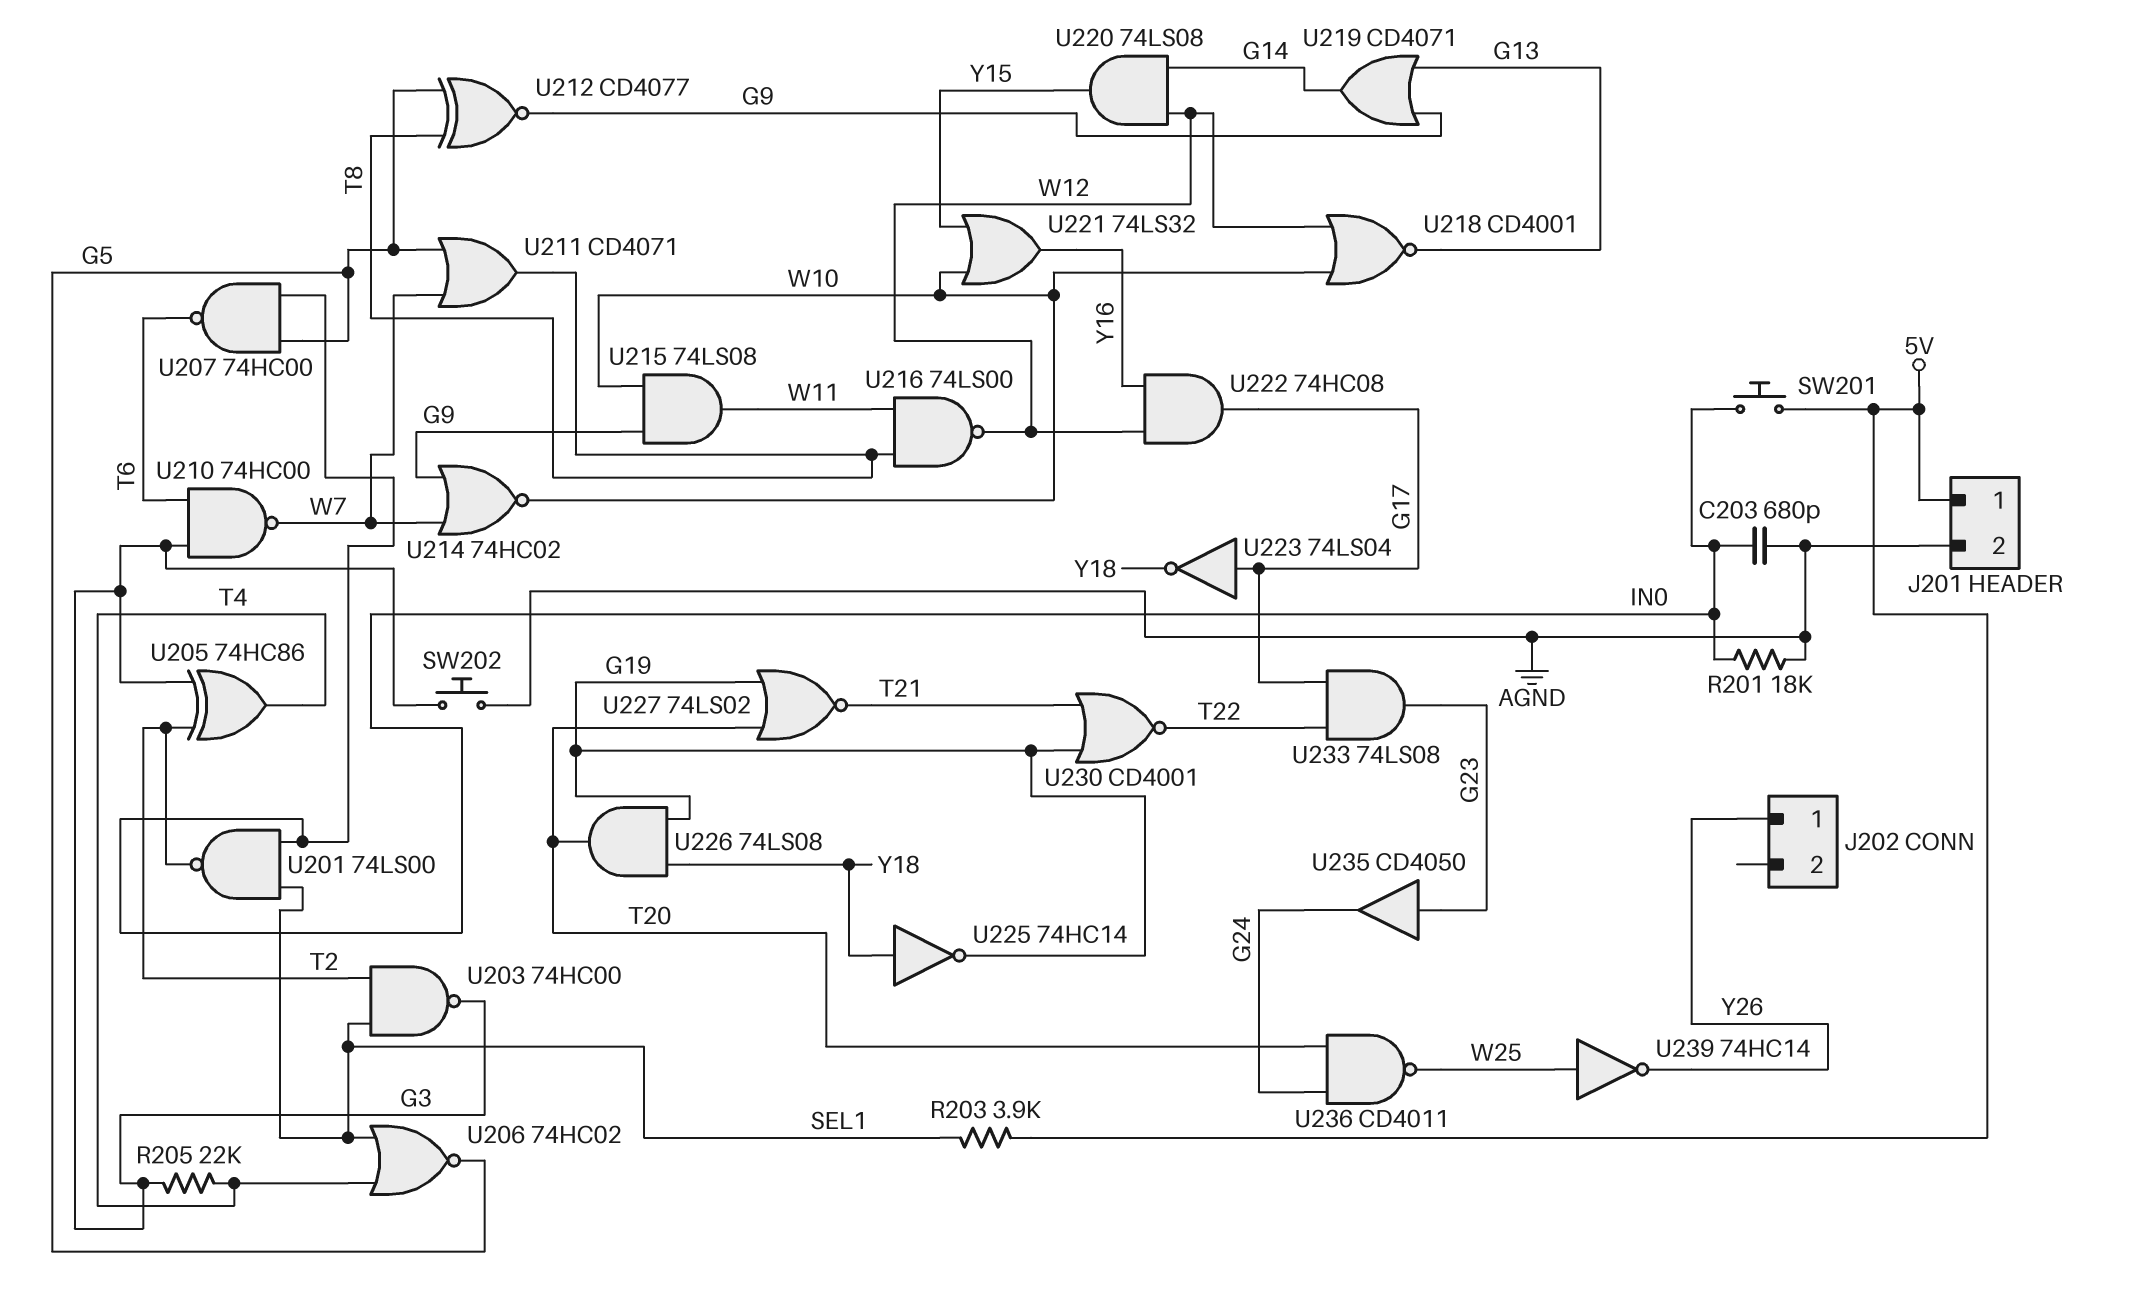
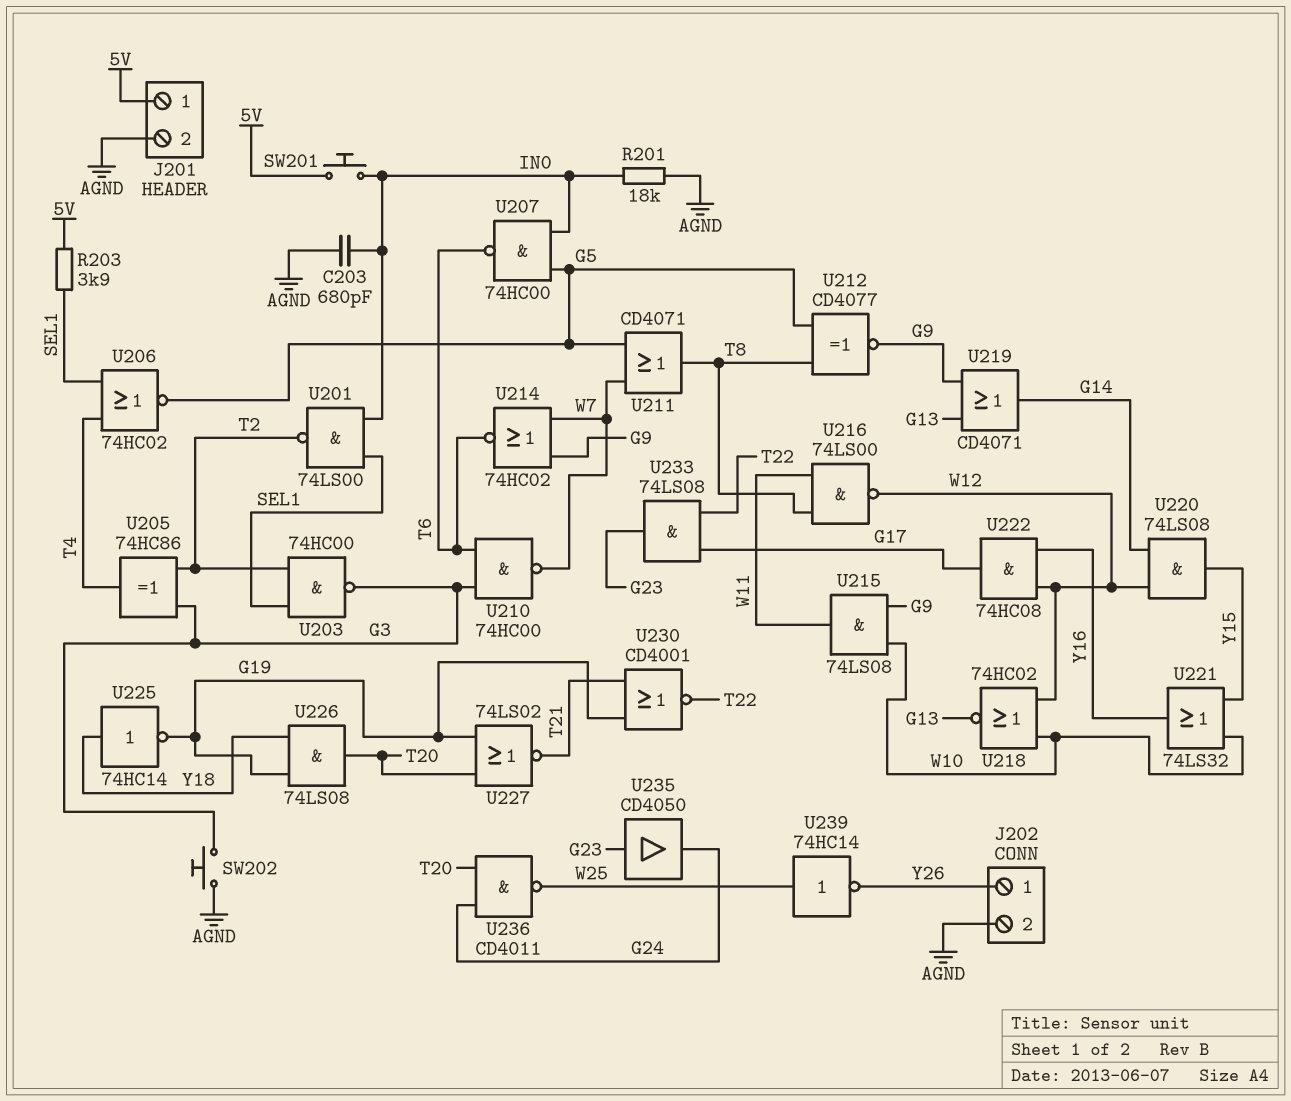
J202 pin 2: none -> AGND
R205: 22k (G3, T4) -> none
U214: NOR 74HC02 (in G9, in W7, out W10) -> NOR 74HC02 (in G9, in W7, out T6)
U218: NOR CD4001 (in W10, in W12, out G13) -> NOR 74HC02 (in W10, in W12, out G13)
U223: NOT 74LS04 (in G17, out Y18) -> none

